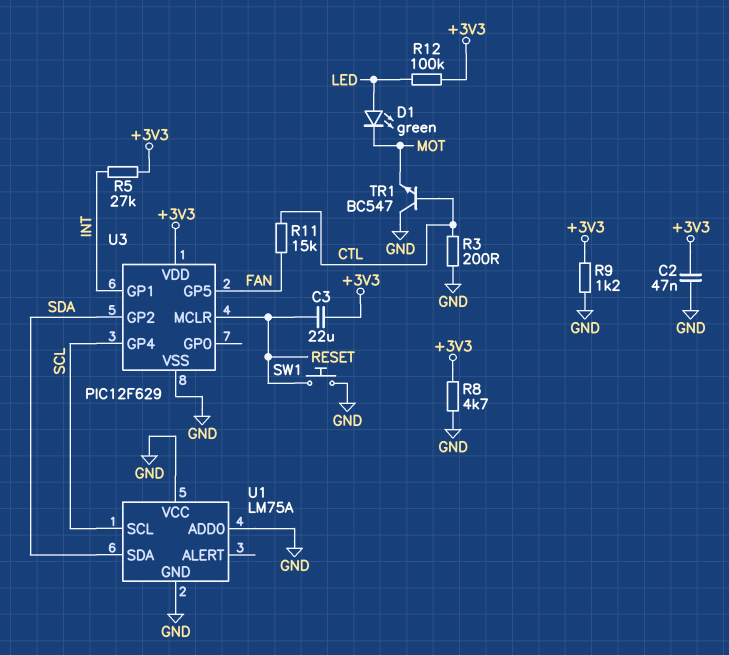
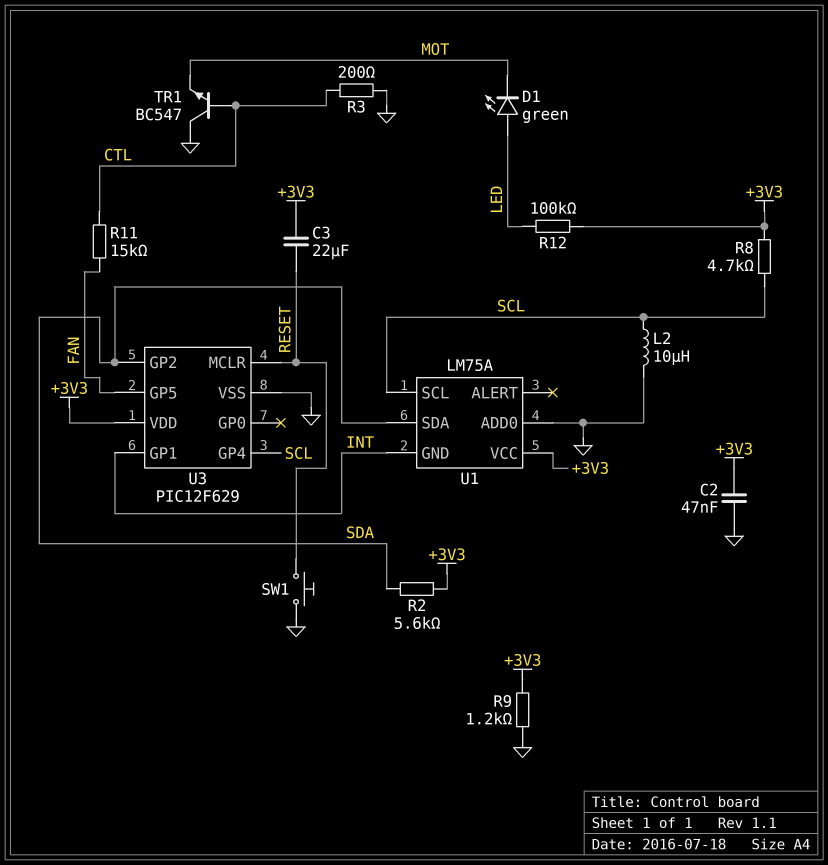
L2: none -> 10uH (GND, SCL)
R2: none -> 5.6k (+3V3, SDA)
R5: 27k (+3V3, INT) -> none
R8: 4.7k (+3V3, GND) -> 4.7k (+3V3, SCL)
U1 pin GND: GND -> INT
U1 pin VCC: GND -> +3V3

